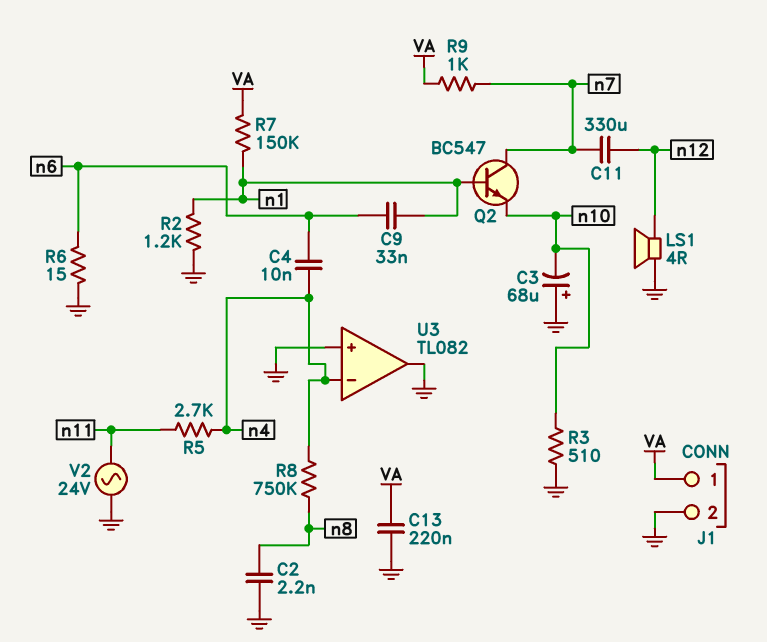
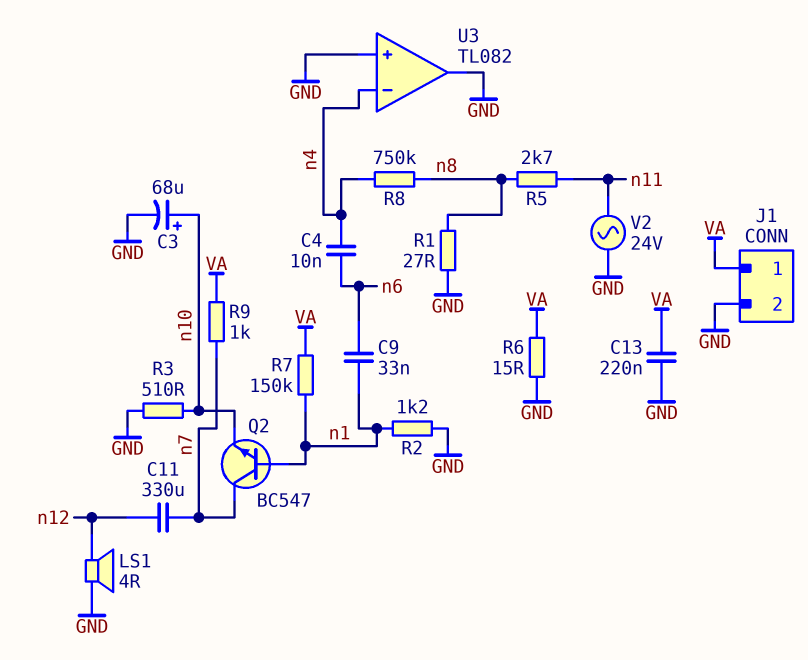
C2: 2.2nF (GND, n8) -> none
C3: 68uF (plus GND, minus n10) -> 68uF (plus n10, minus GND)
R1: none -> 27 (GND, n8)
R5: 2.7k (n4, n11) -> 2.7k (n8, n11)
R6: 15 (GND, n6) -> 15 (GND, VA)

